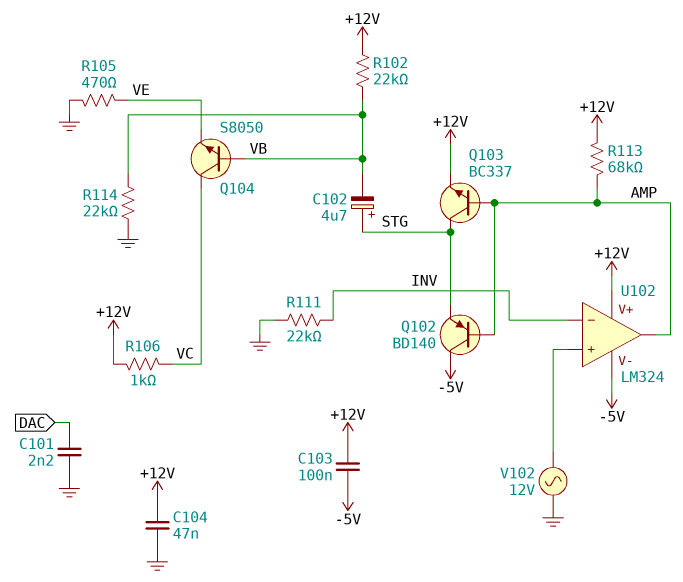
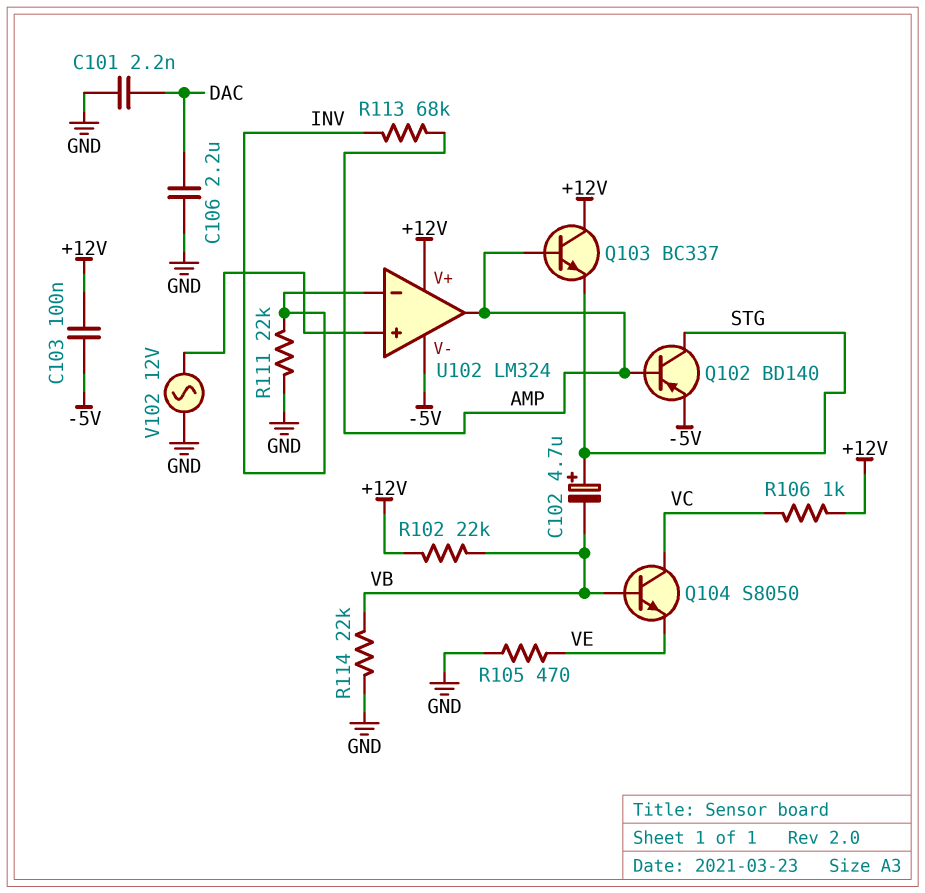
C104: 47nF (+12V, GND) -> none
C106: none -> 2.2uF (DAC, GND)
Q102: PNP BD140 (B AMP, C -5V, E STG) -> PNP BD140 (B AMP, C STG, E -5V)
Q103: NPN BC337 (B AMP, C STG, E +12V) -> NPN BC337 (B AMP, C +12V, E STG)
R113: 68k (+12V, AMP) -> 68k (AMP, INV)

